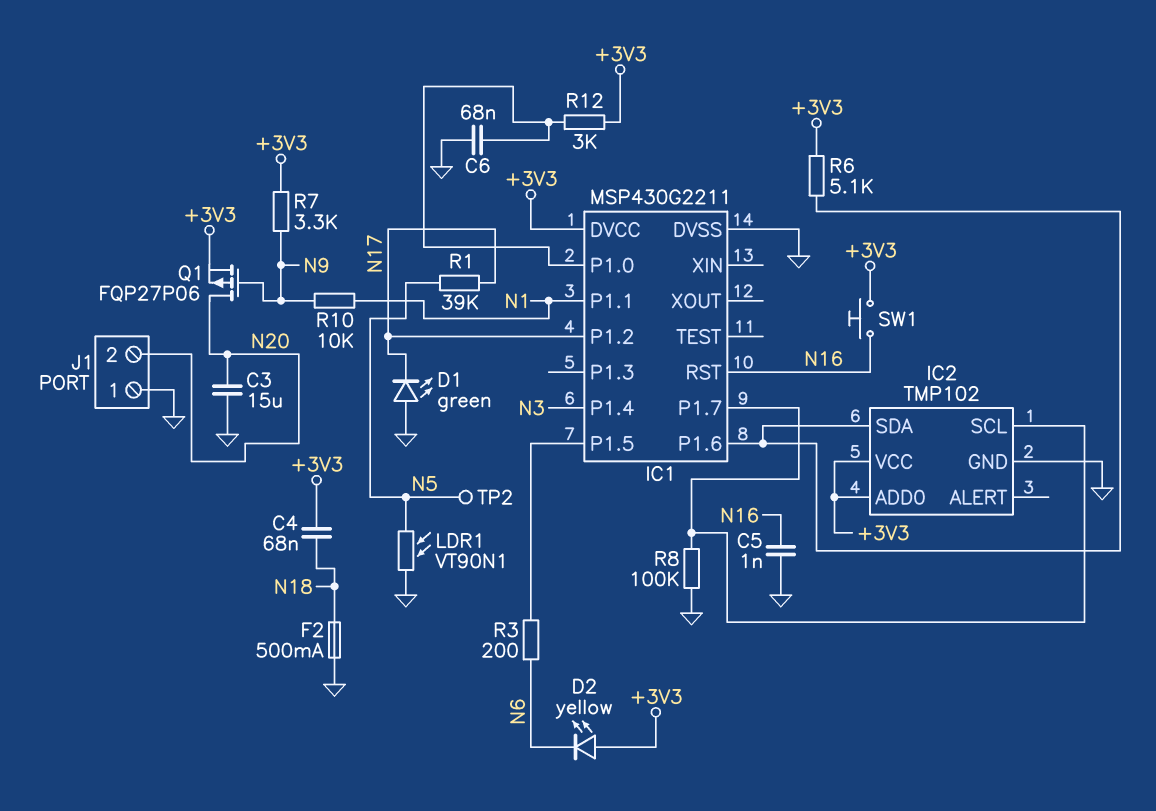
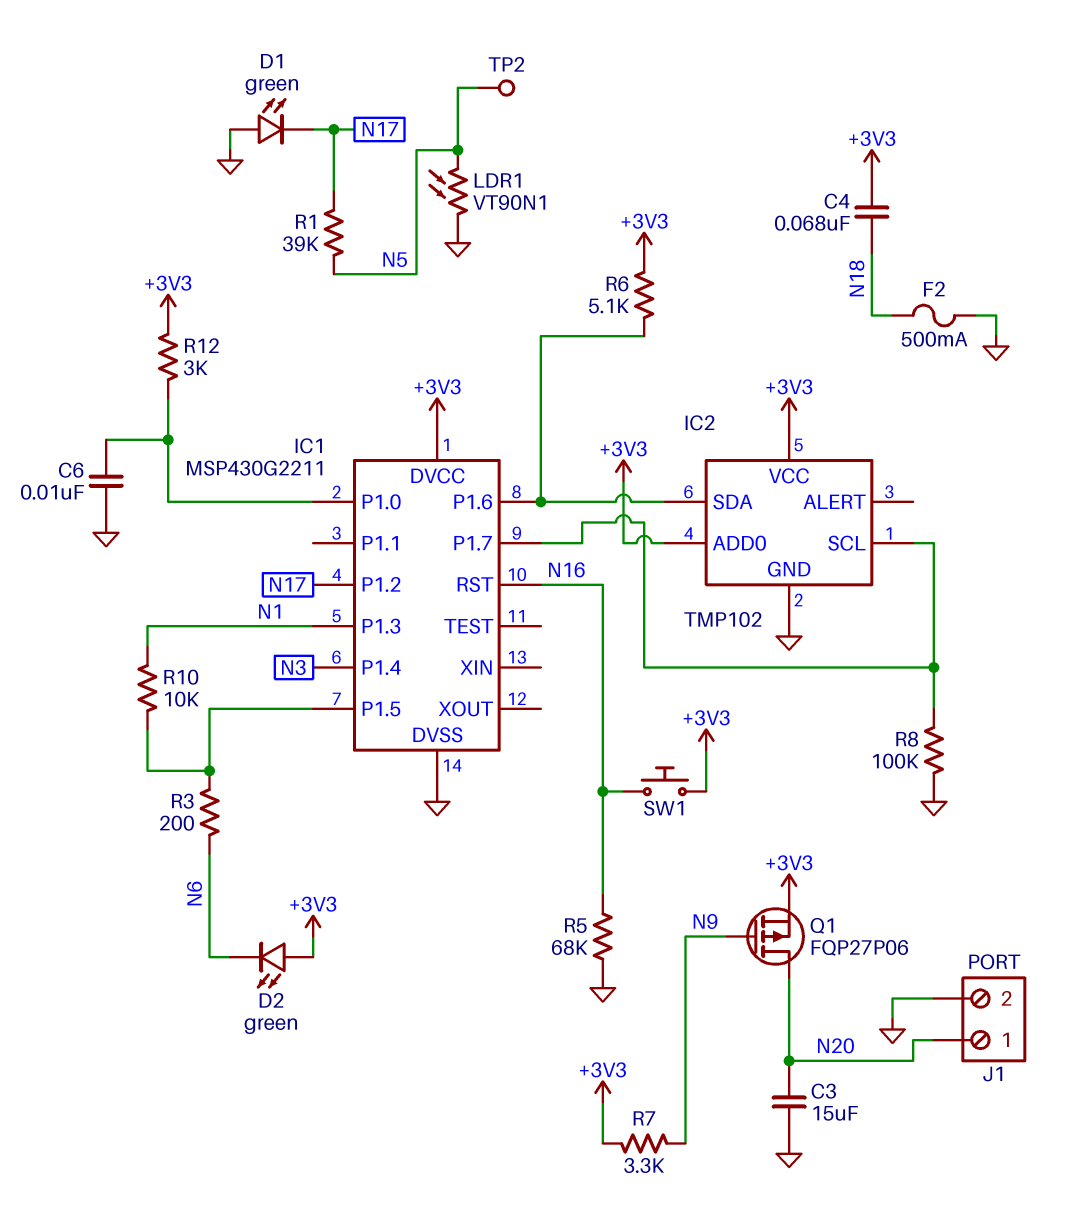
C5: 1nF (GND, N16) -> none
C6: 68nF (GND, IC1/P1.0) -> 10nF (GND, IC1/P1.0)
D2: LED yellow (A +3V3, K N6) -> LED green (A +3V3, K N6)
IC1 pin P1.1: N1 -> none
IC1 pin P1.3: none -> N1
J1 pin 1: GND -> N20
J1 pin 2: N20 -> GND
R5: none -> 68k (GND, N16)
R10: 10k (N1, N9) -> 10k (IC1/P1.5, N1)

